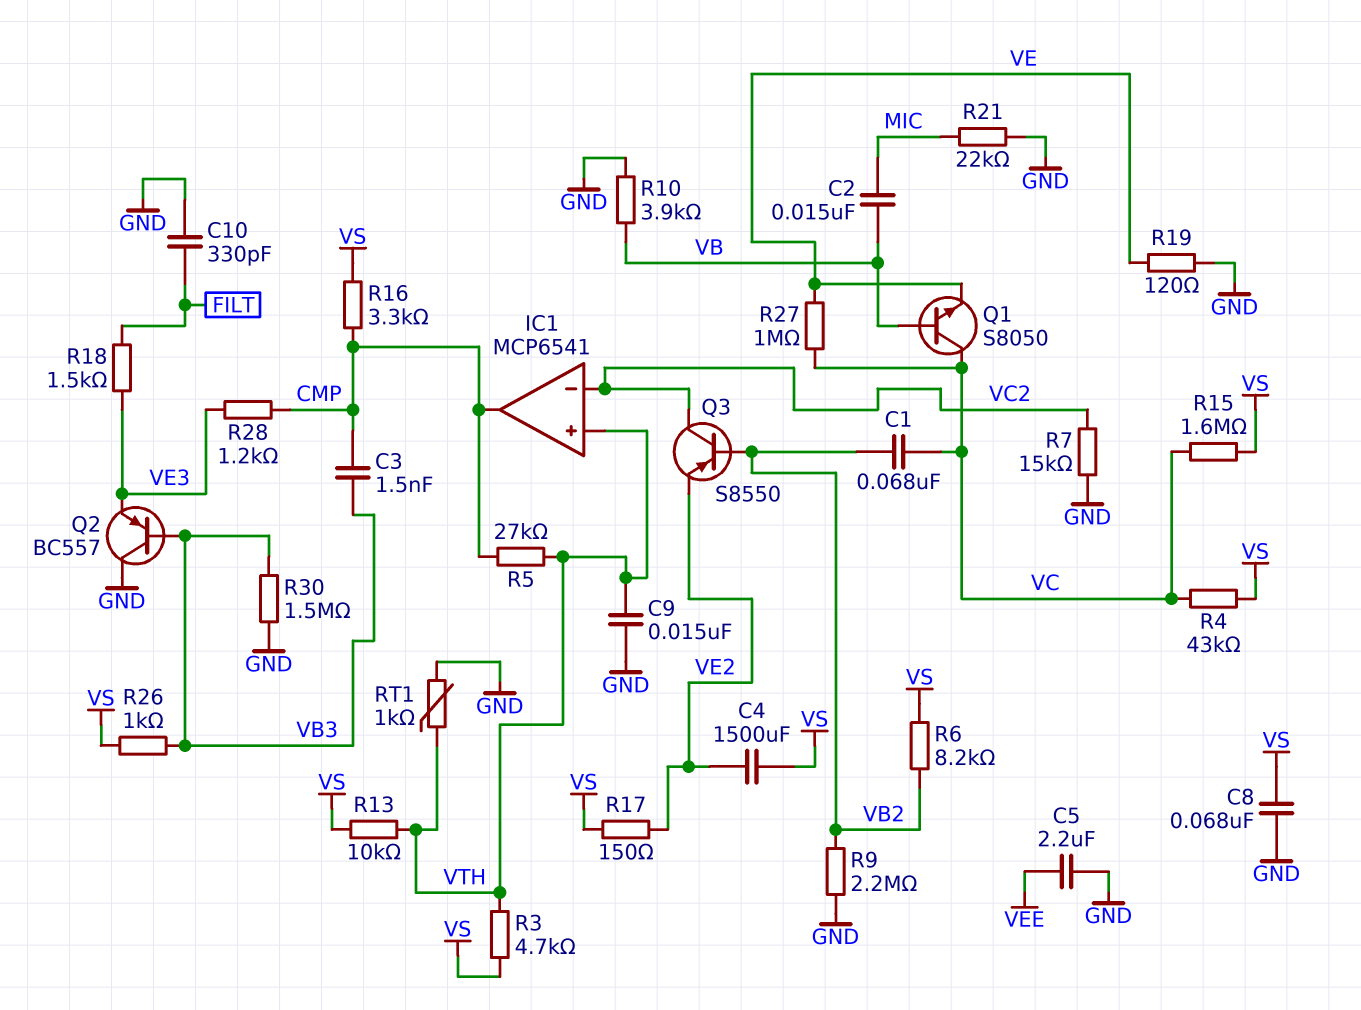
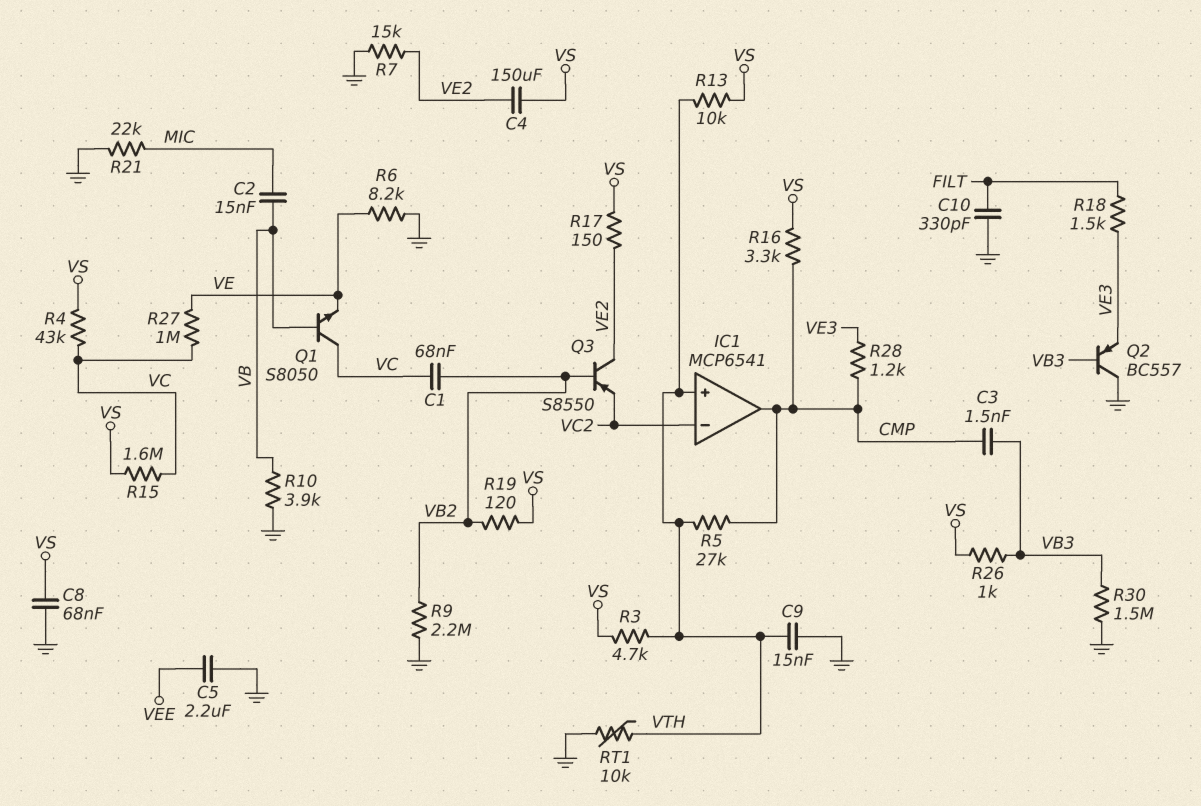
C4: 1500uF (VE2, VS) -> 150uF (VE2, VS)
Q3: PNP S8550 (B VB2, C VC2, E VE2) -> PNP S8550 (B VB2, C VE2, E VC2)
R6: 8.2k (VB2, VS) -> 8.2k (GND, VE)
R7: 15k (GND, VC2) -> 15k (GND, VE2)
R19: 120 (GND, VE) -> 120 (VB2, VS)
RT1: 1k (GND, VTH) -> 10k (GND, VTH)

